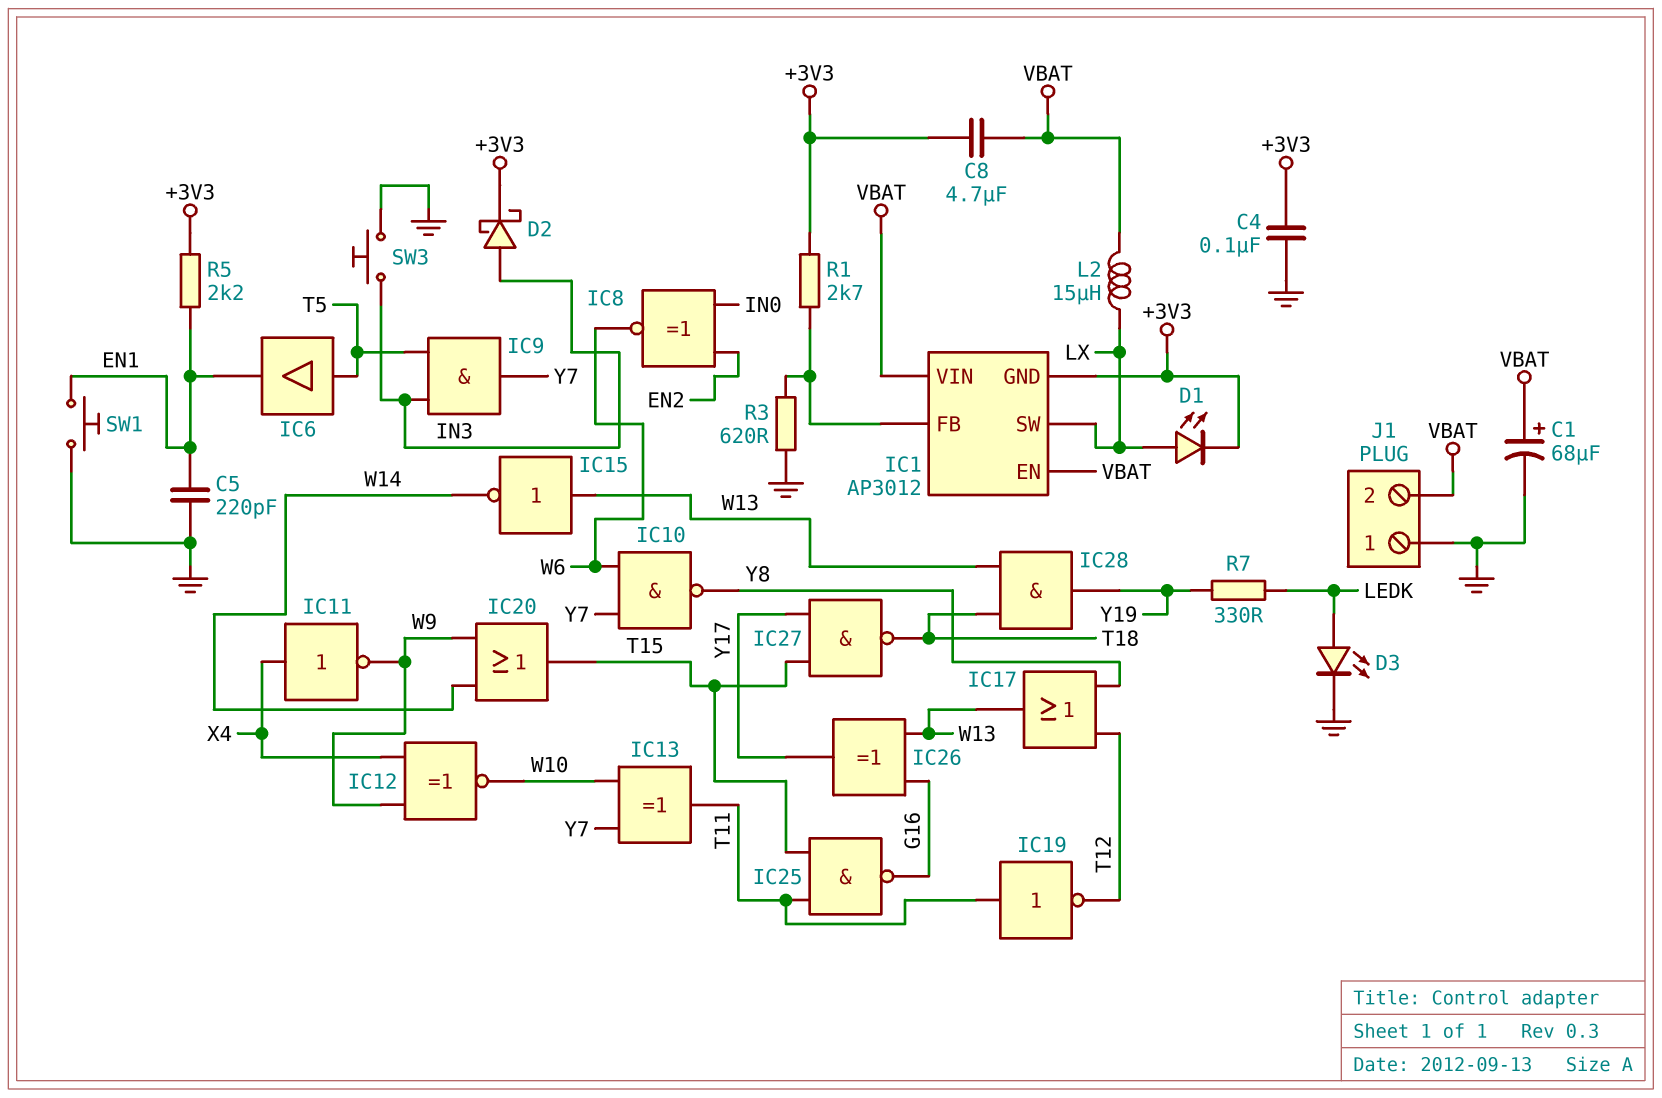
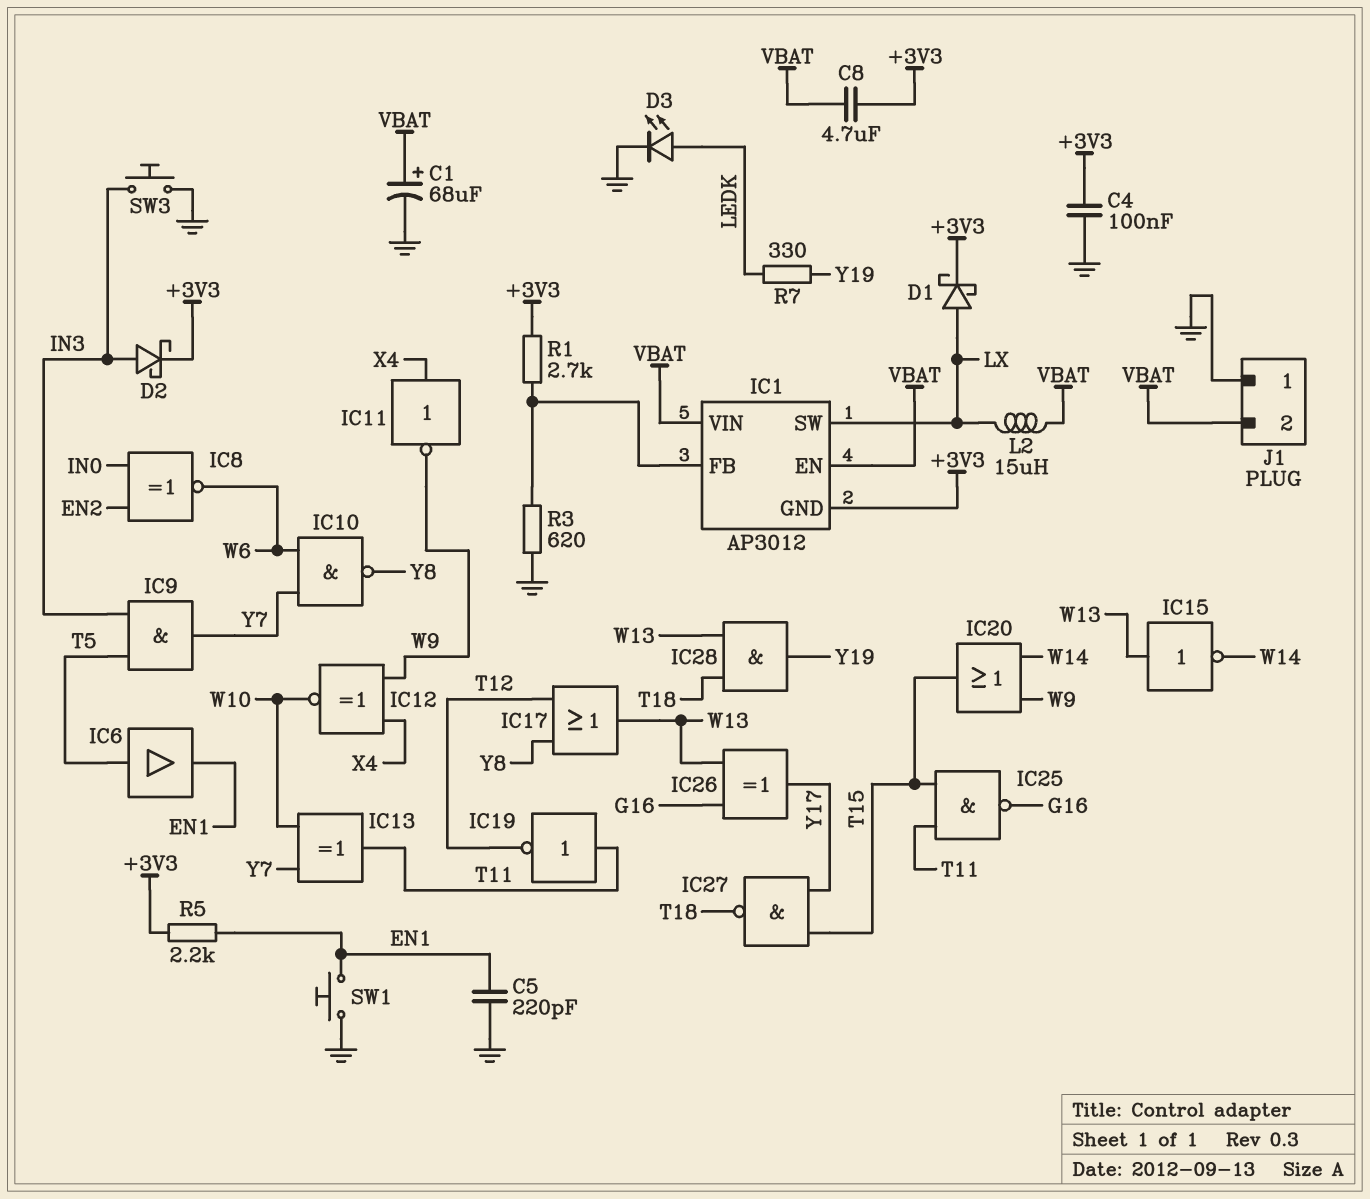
D1: LED (A LX, K +3V3) -> schottky (A LX, K +3V3)

